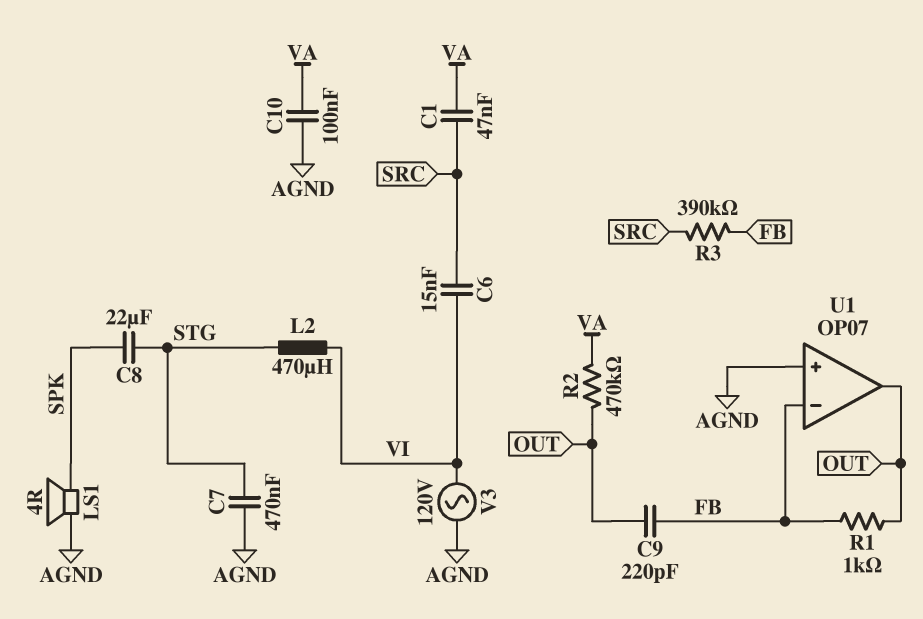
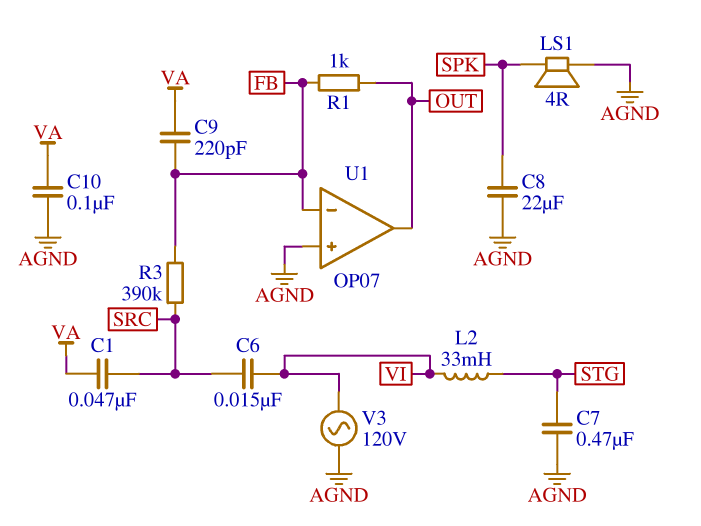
C8: 22uF (SPK, STG) -> 22uF (AGND, SPK)
C9: 220pF (FB, OUT) -> 220pF (FB, VA)
L2: 470uH (STG, VI) -> 33mH (STG, VI)
R2: 470k (OUT, VA) -> none

